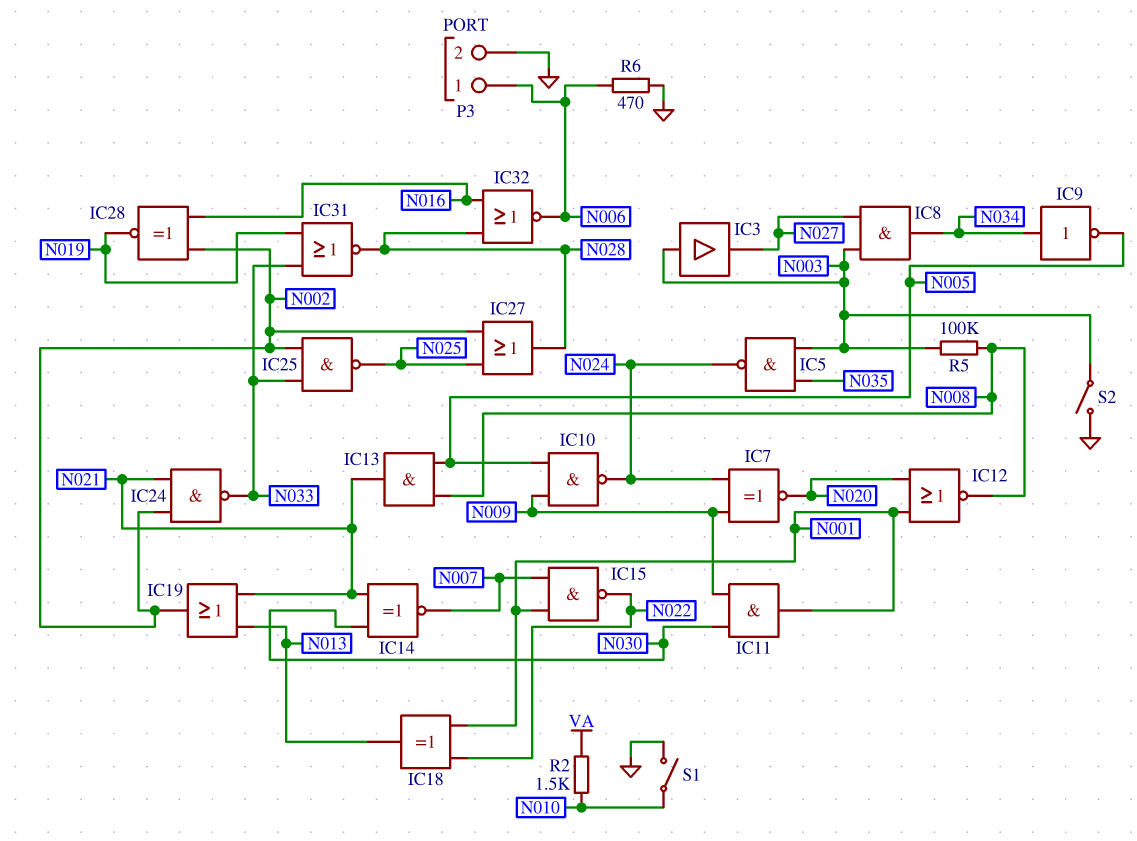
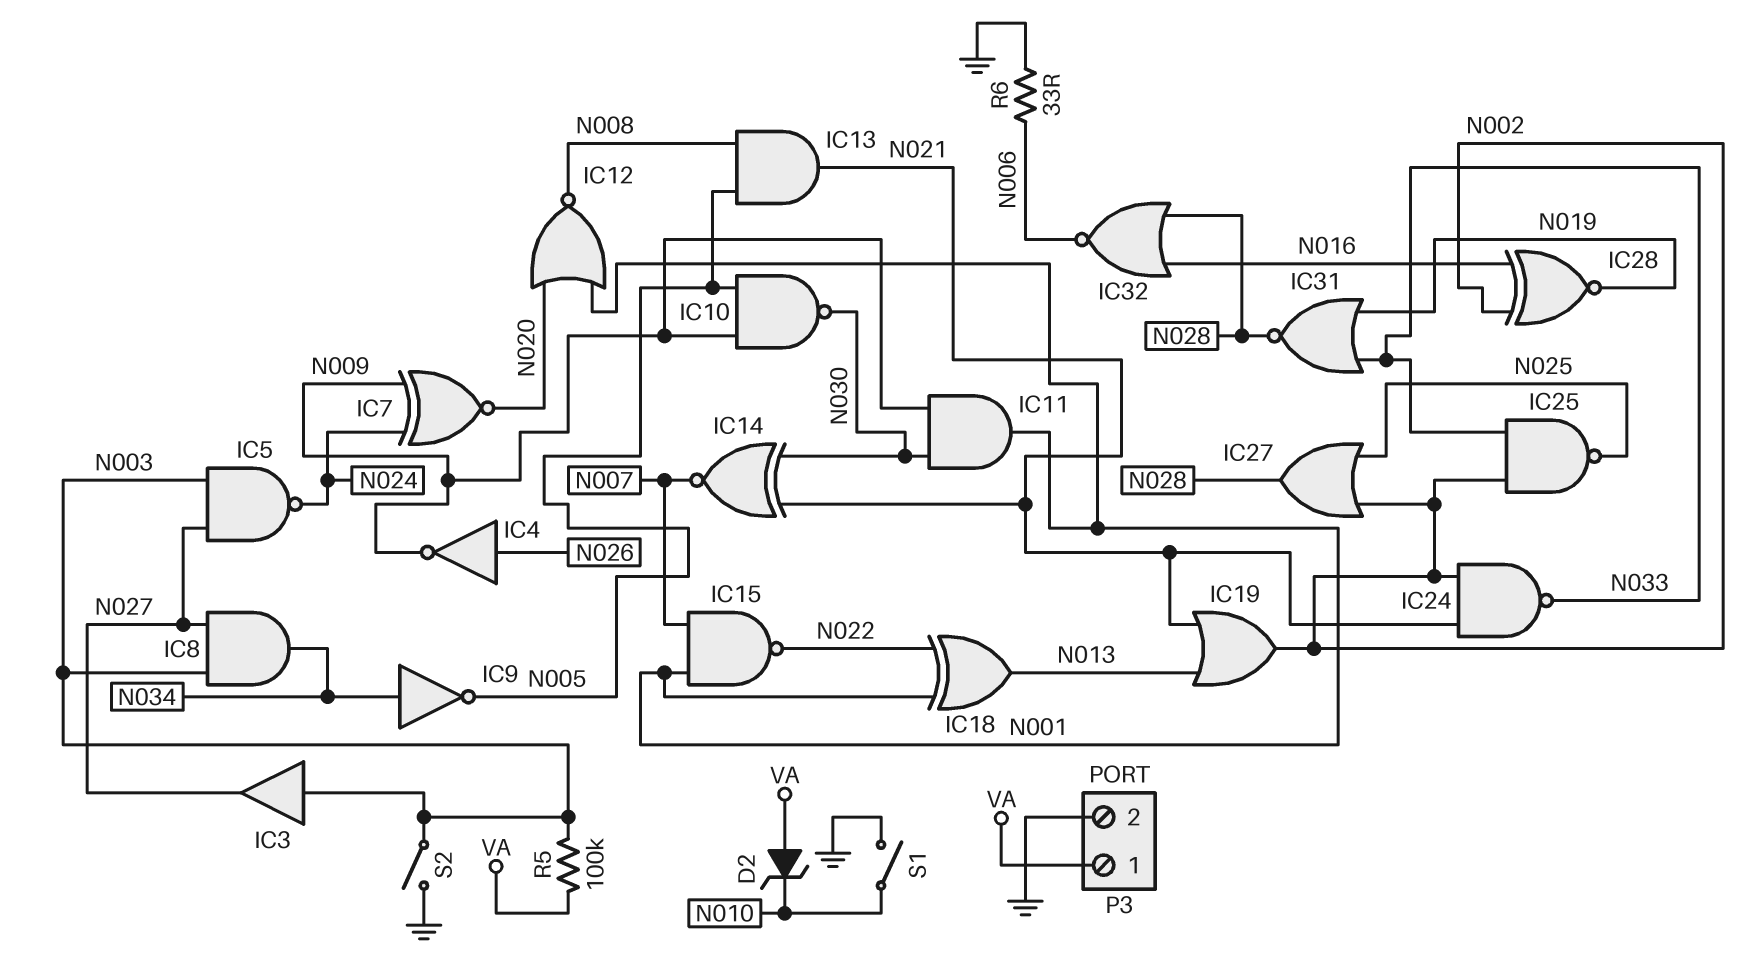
D2: none -> zener (A VA, K N010)
IC4: none -> NOT (in N026, out N009)
IC5: NAND (in N003, in N035, out N024) -> NAND (in N003, in N027, out N024)
IC10: NAND (in N005, in N009, out N024) -> NAND (in N005, in N009, out N030)
P3 pin 1: N006 -> VA
R2: 1.5k (N010, VA) -> none
R5: 100k (N003, N008) -> 100k (N003, VA)
R6: 470 (GND, N006) -> 33 (GND, N006)

